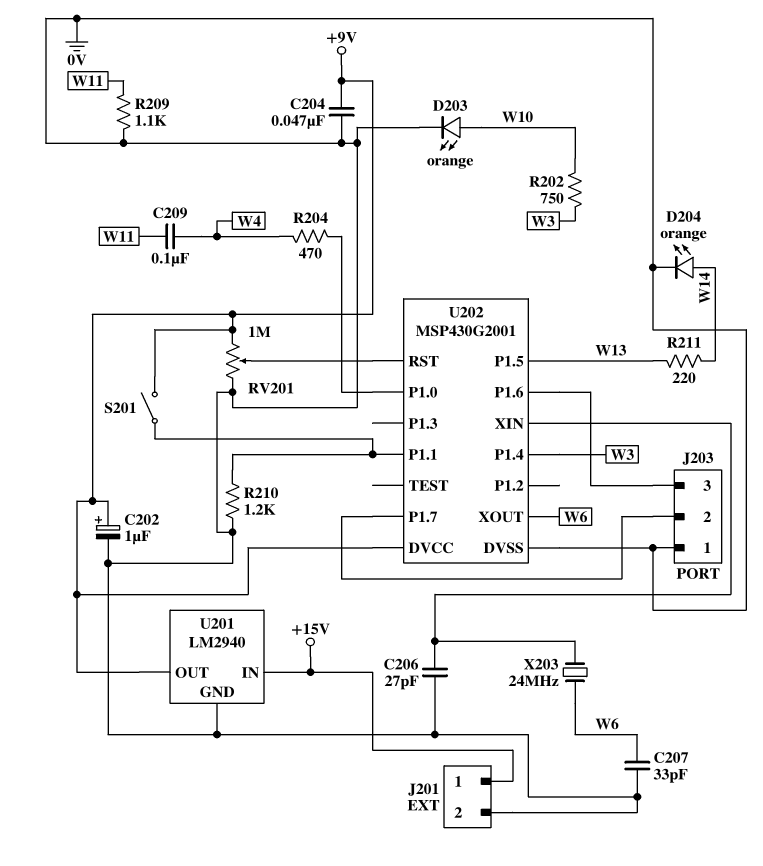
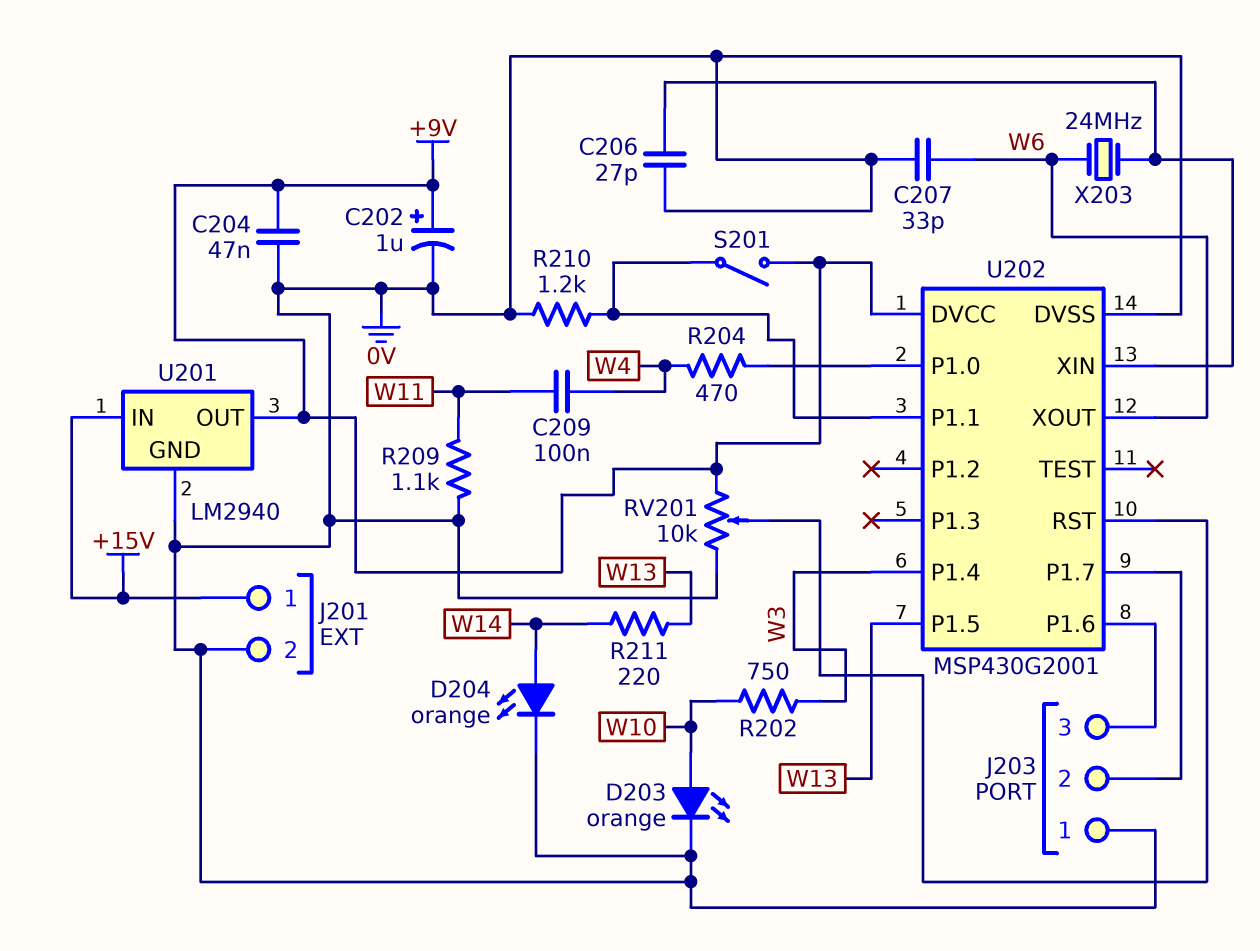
RV201: 1M (+9V, 0V, wiper U202/RST) -> 10k (+9V, 0V, wiper U202/RST)

